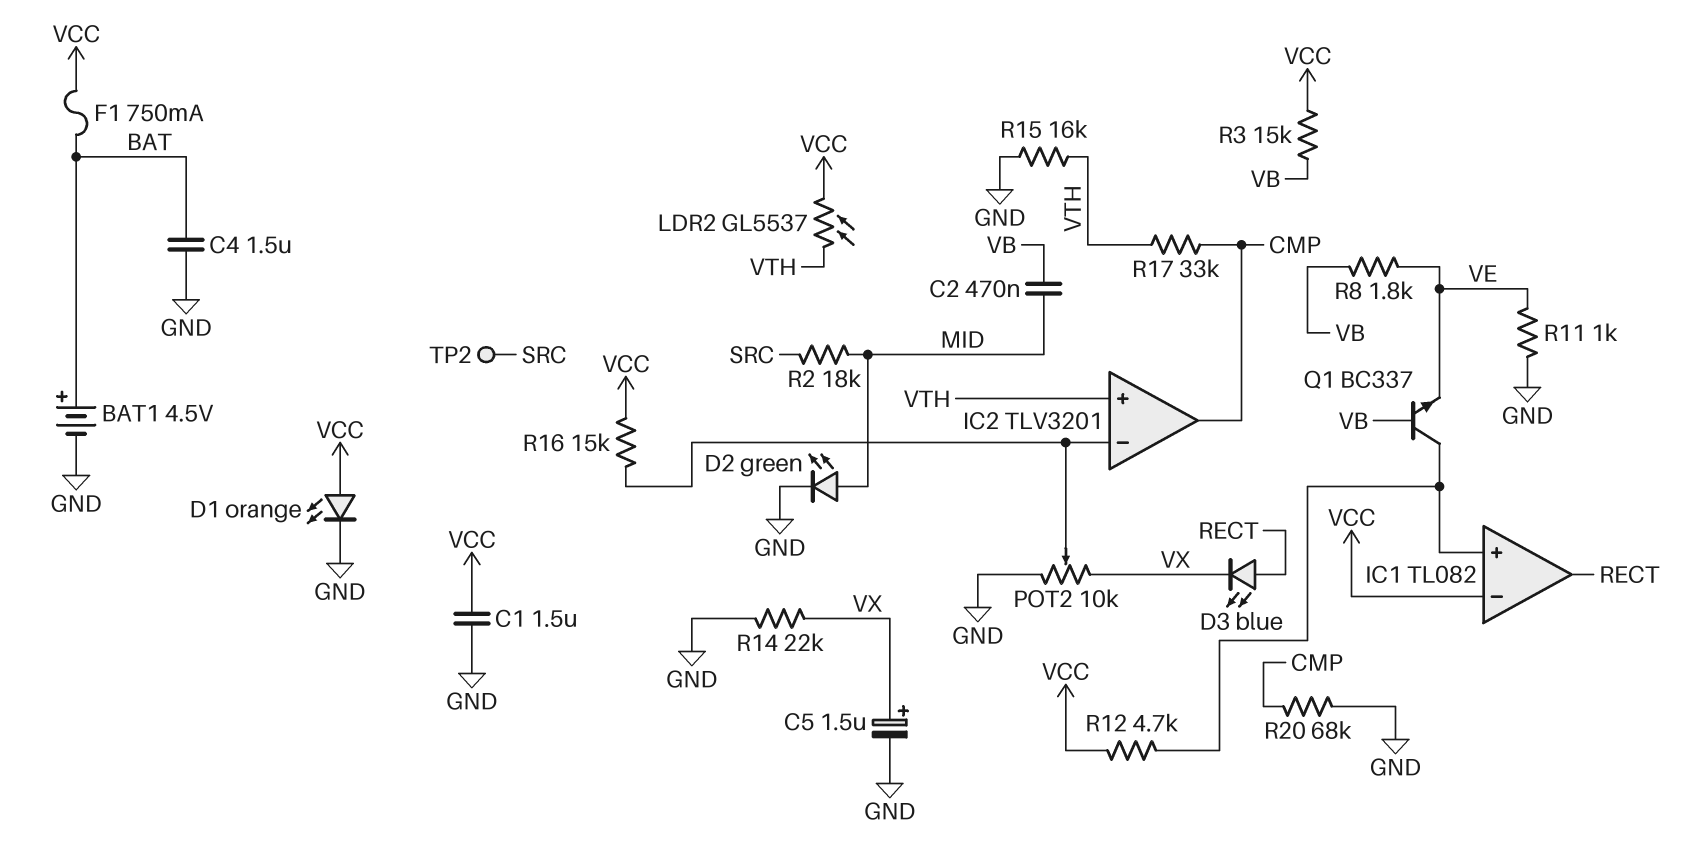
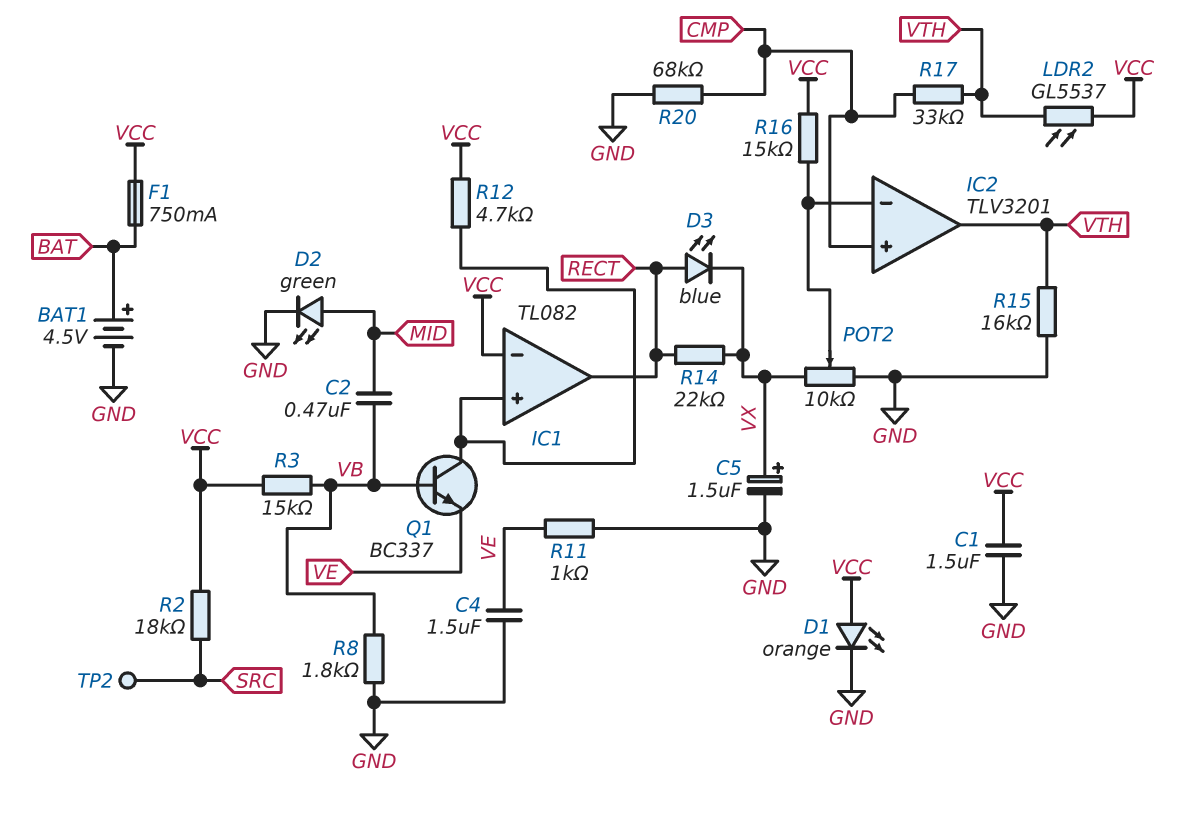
C4: 1.5uF (BAT, GND) -> 1.5uF (GND, VE)
IC2 pin in+: VTH -> CMP
IC2 pin out: CMP -> VTH
R2: 18k (MID, SRC) -> 18k (SRC, VCC)
R8: 1.8k (VB, VE) -> 1.8k (GND, VB)
R14: 22k (GND, VX) -> 22k (RECT, VX)

